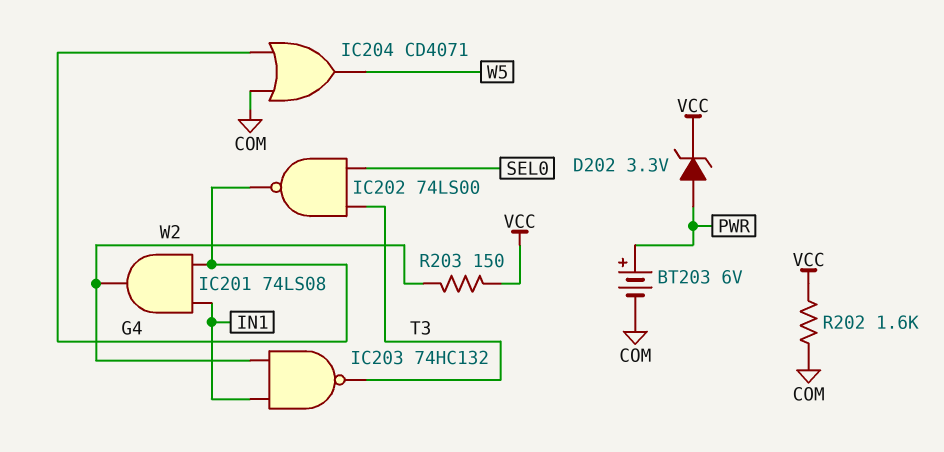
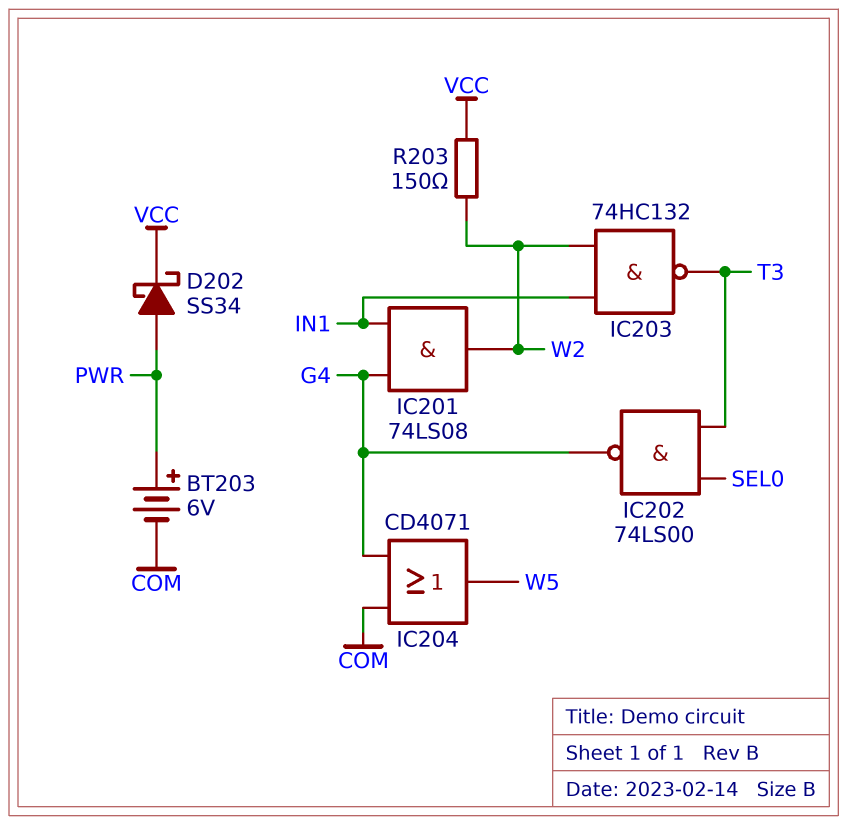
D202: zener 3.3V (A PWR, K VCC) -> schottky SS34 (A PWR, K VCC)
R202: 1.6k (COM, VCC) -> none

